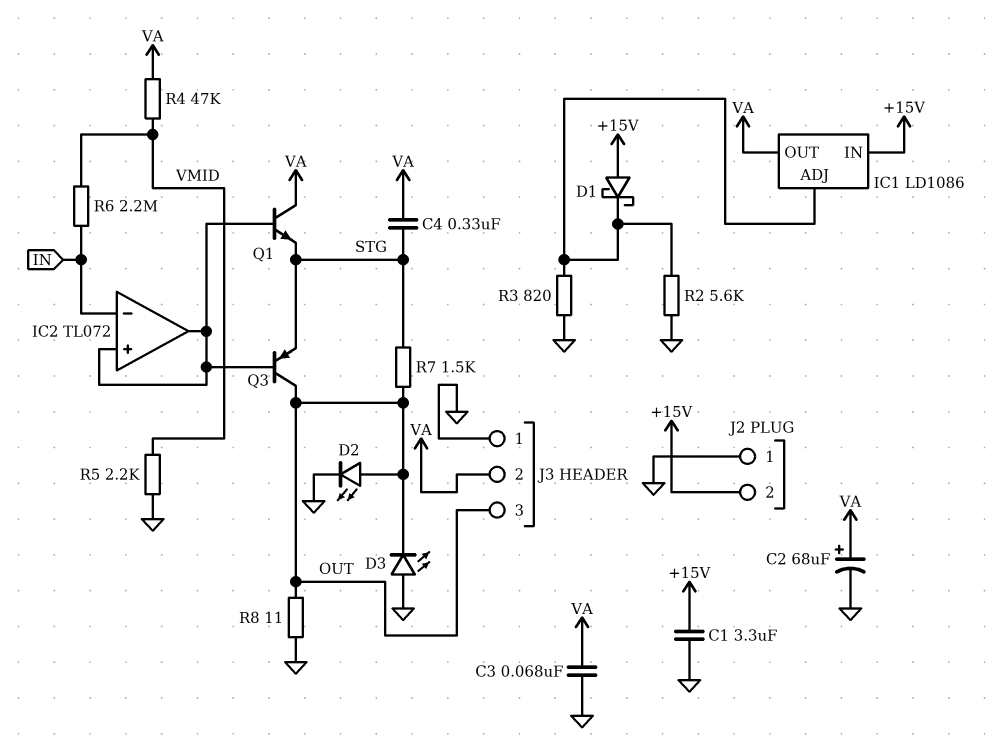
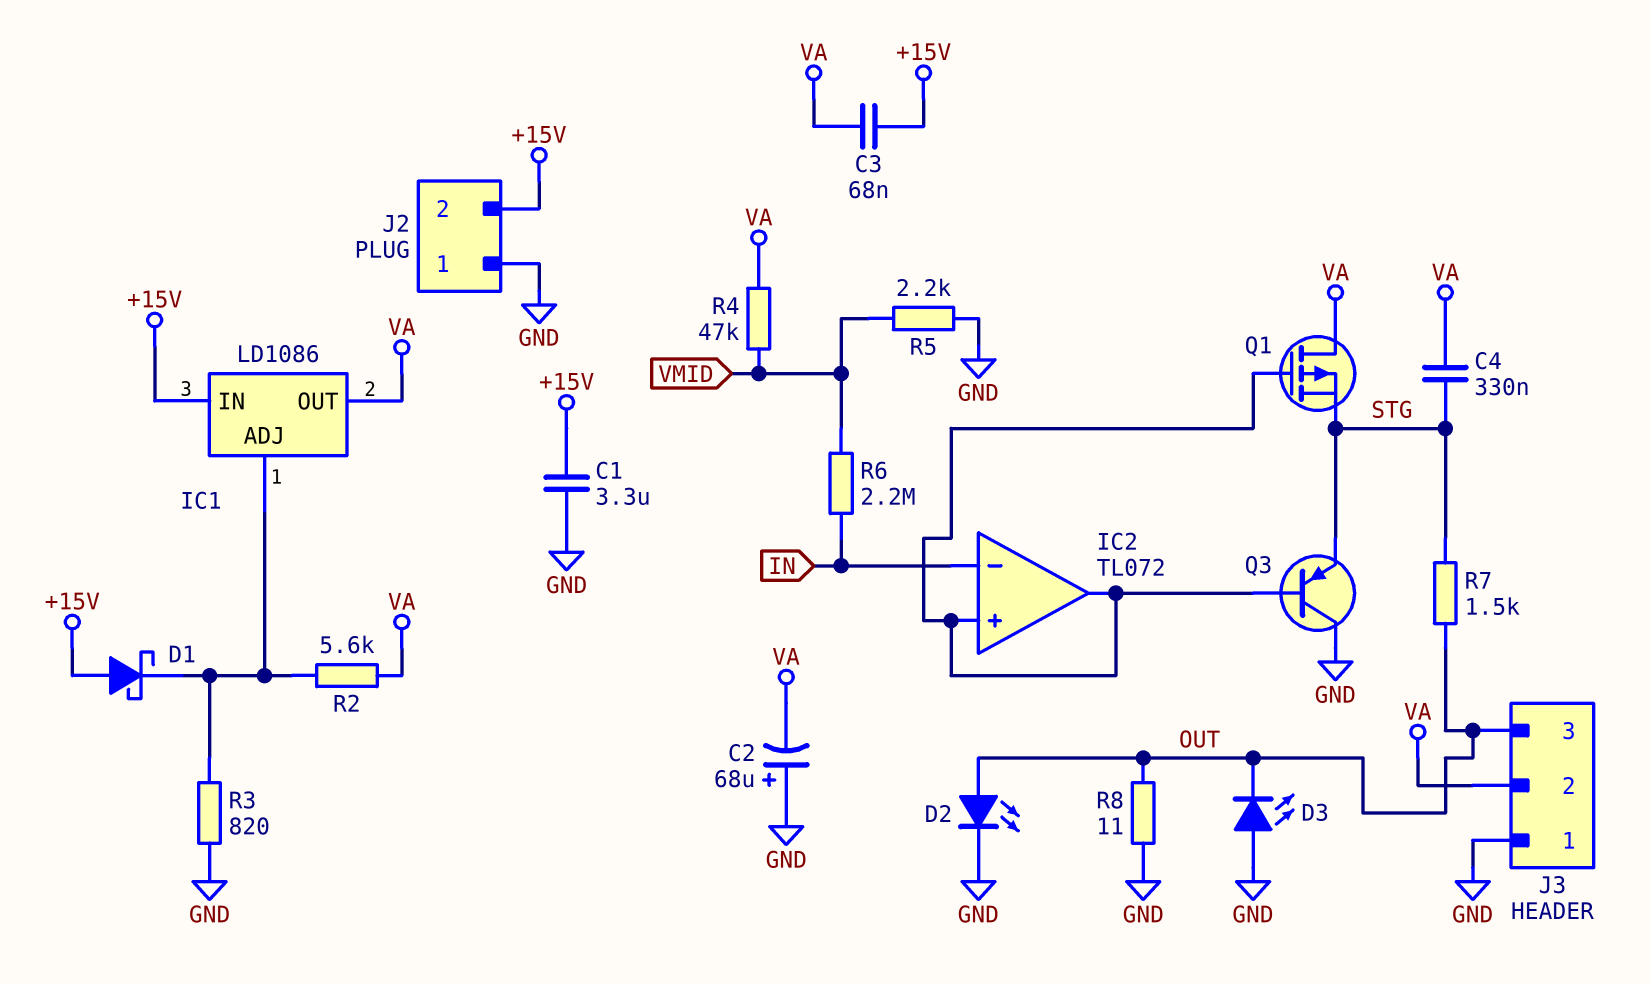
C2: 68uF (plus VA, minus GND) -> 68uF (plus GND, minus VA)
C3: 68nF (GND, VA) -> 68nF (+15V, VA)
Q1: NPN (B IC2/in+, C VA, E STG) -> PMOS (G IC2/in+, D VA, S STG)
Q3: PNP (B IC2/in+, C OUT, E STG) -> PNP (B IC2/in+, C GND, E STG)
R2: 5.6k (GND, IC1/ADJ) -> 5.6k (IC1/ADJ, VA)

